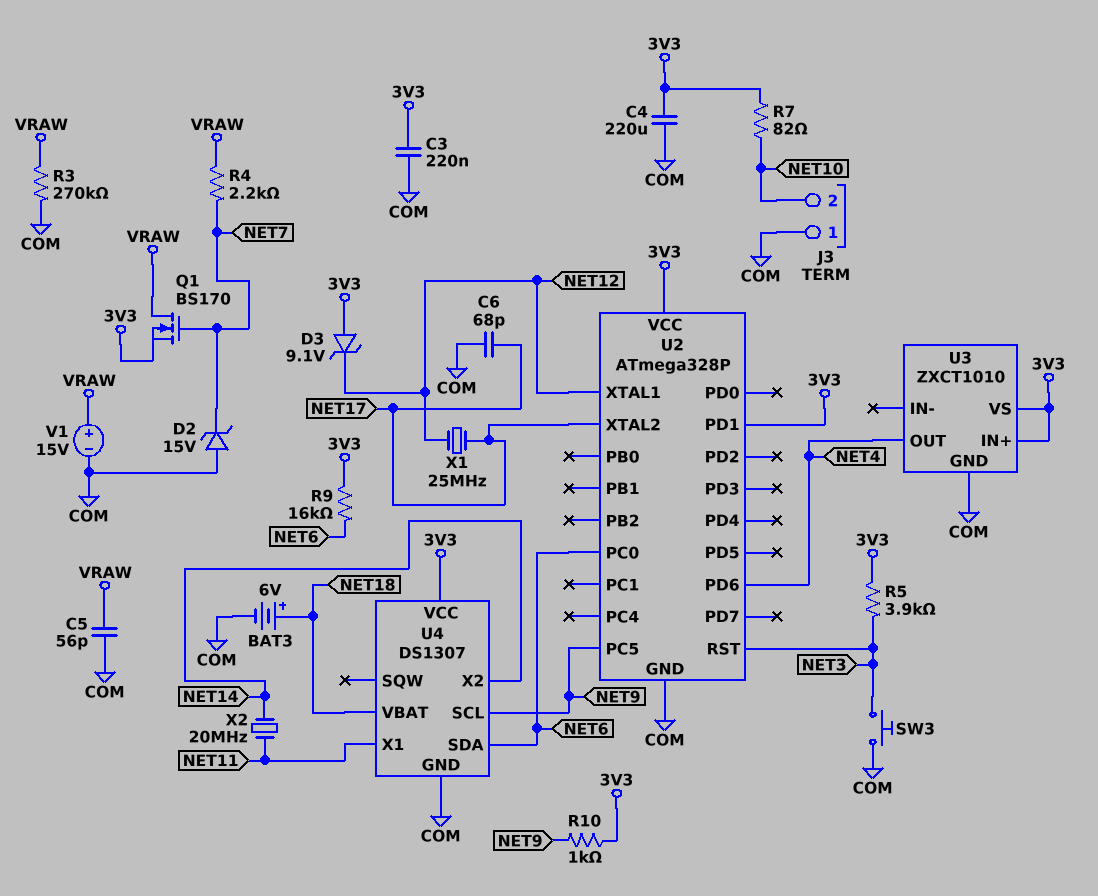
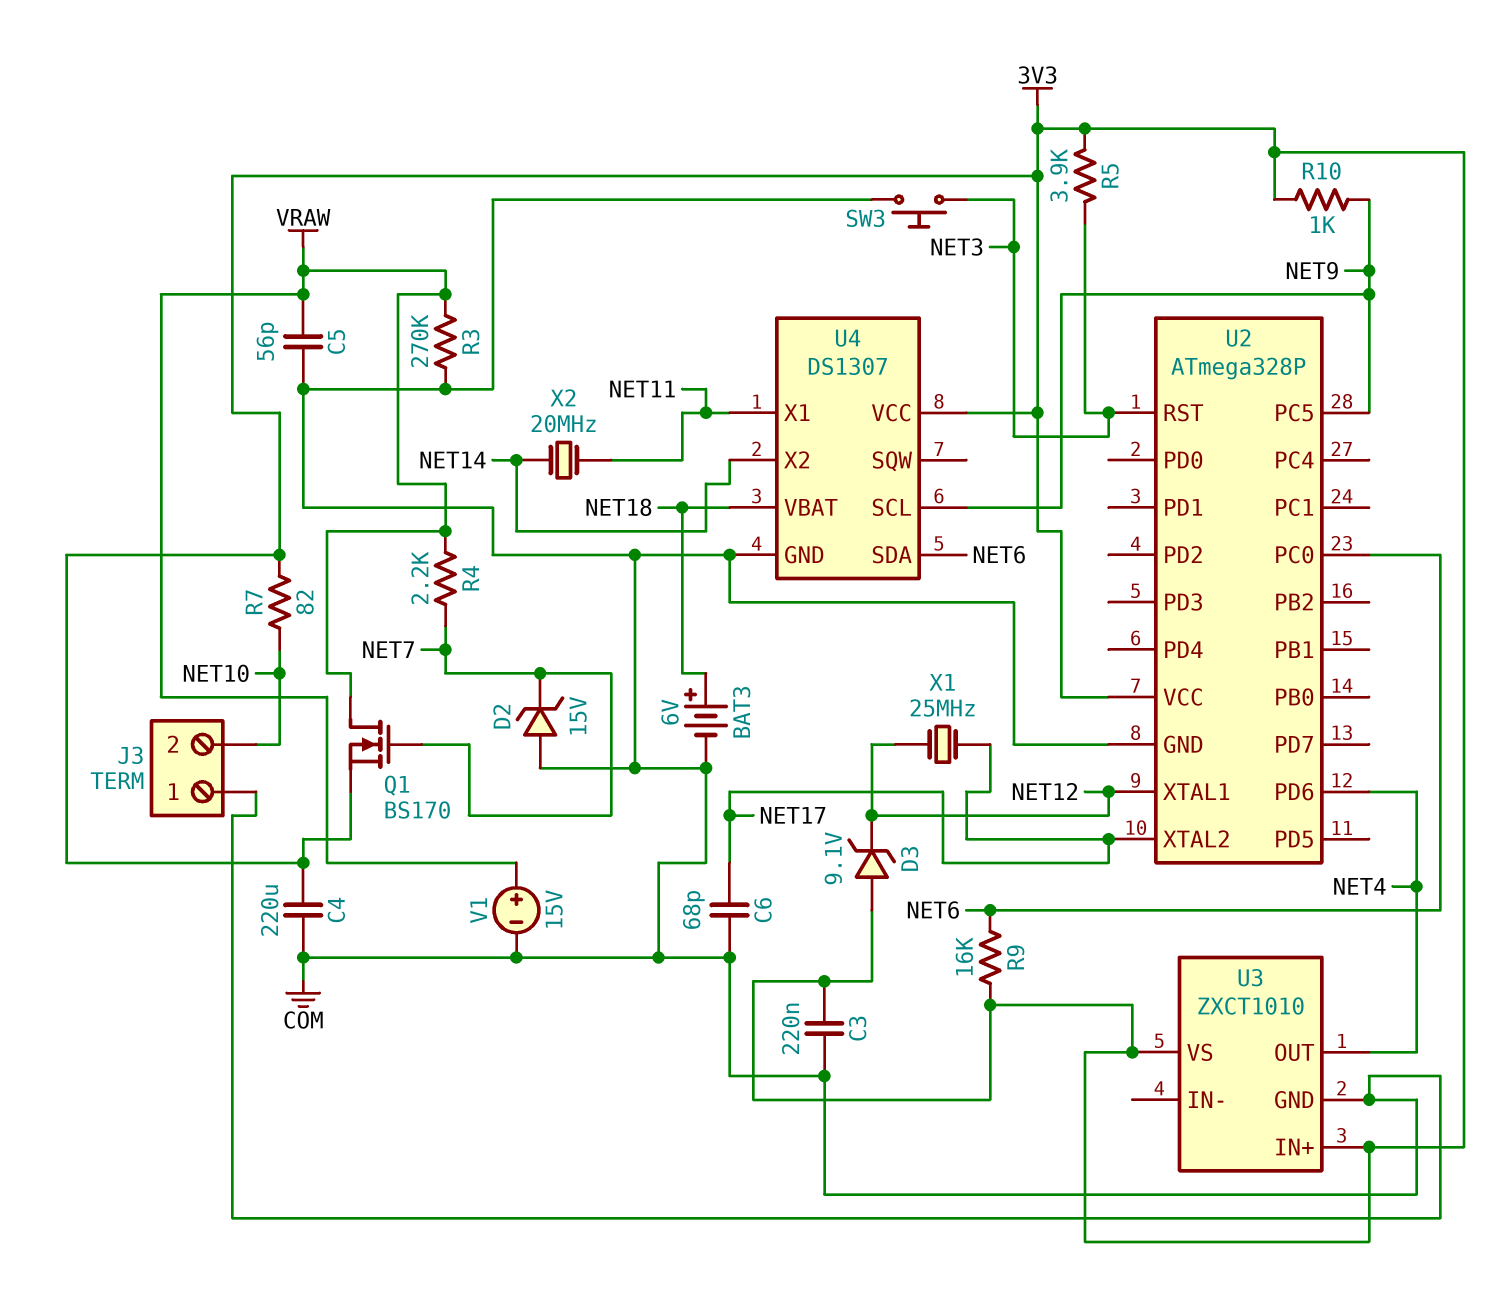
U2 pin PD1: 3V3 -> none

